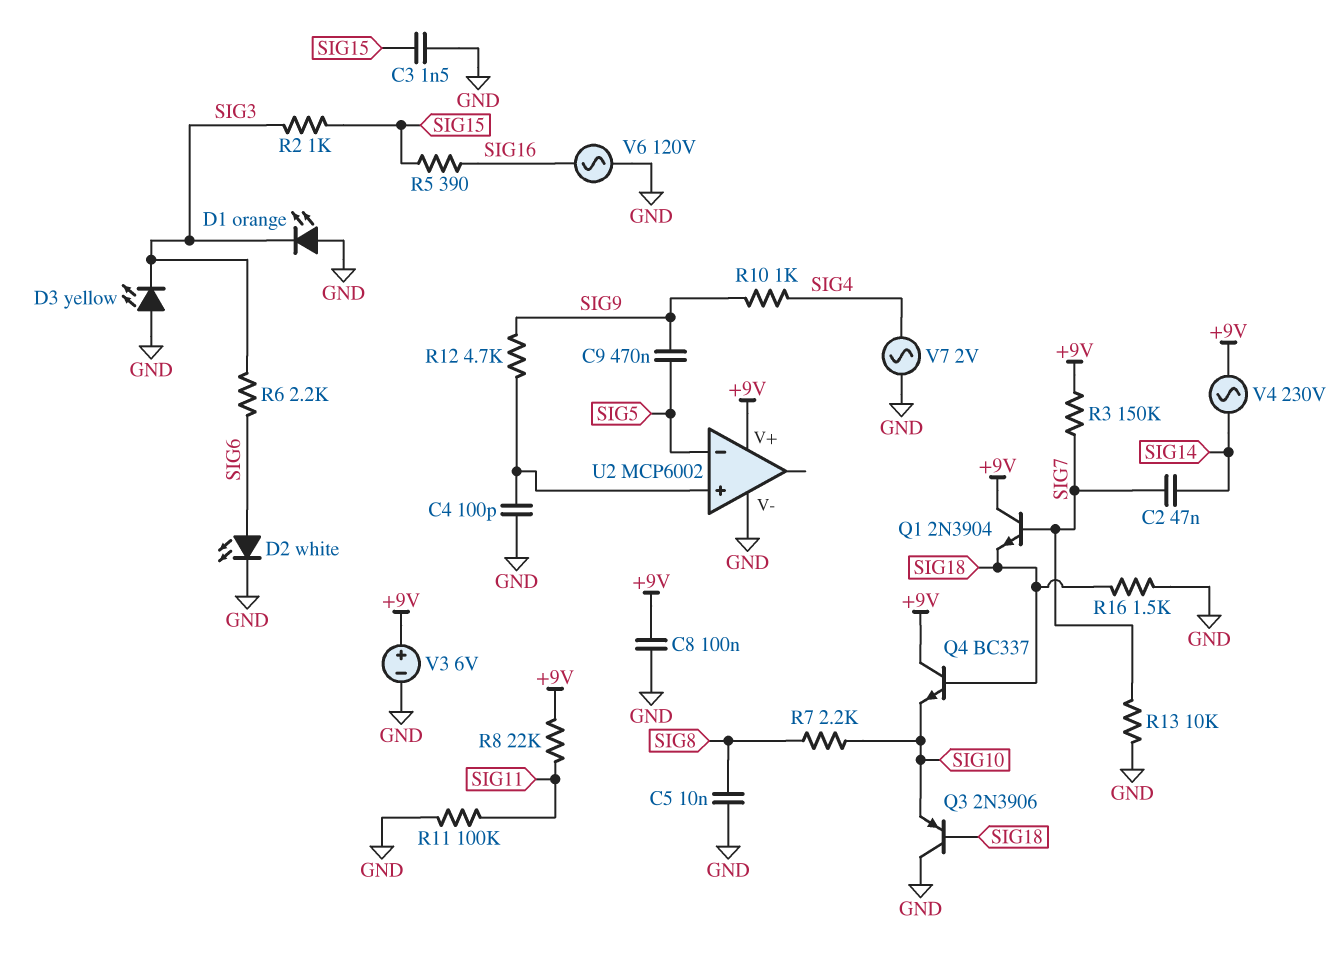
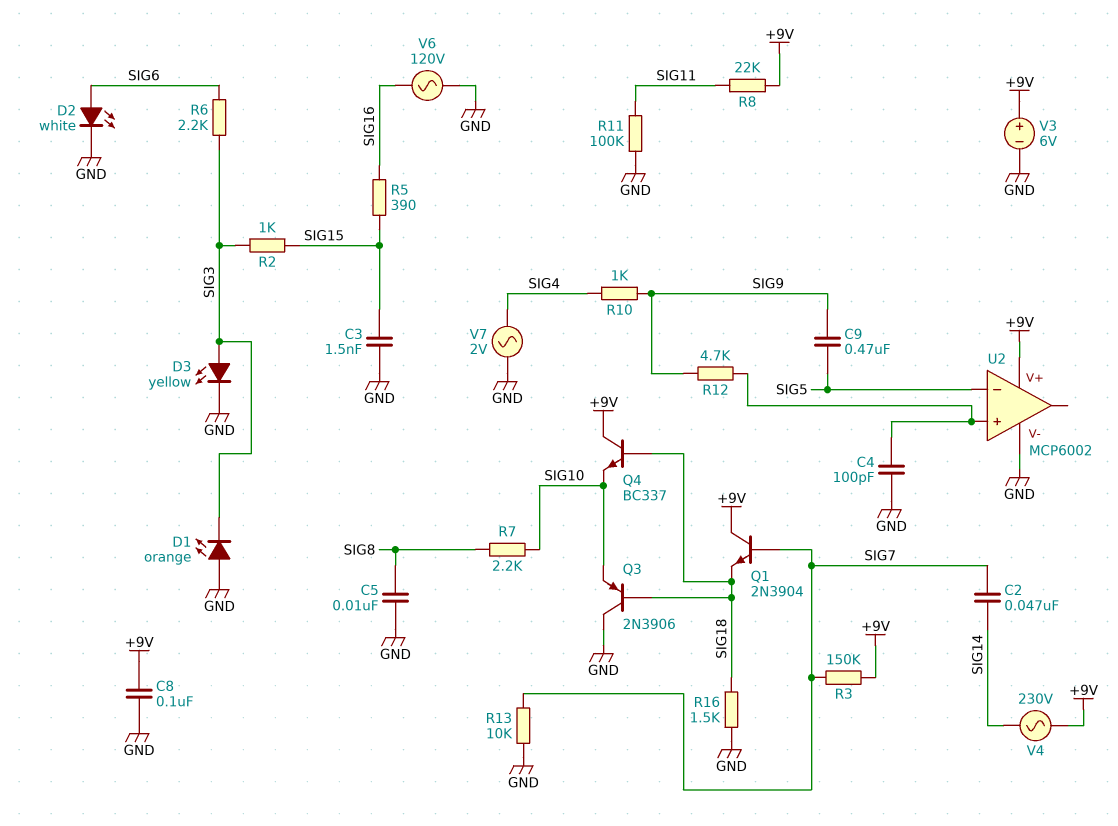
D3: LED yellow (A GND, K SIG3) -> LED yellow (A SIG3, K GND)

